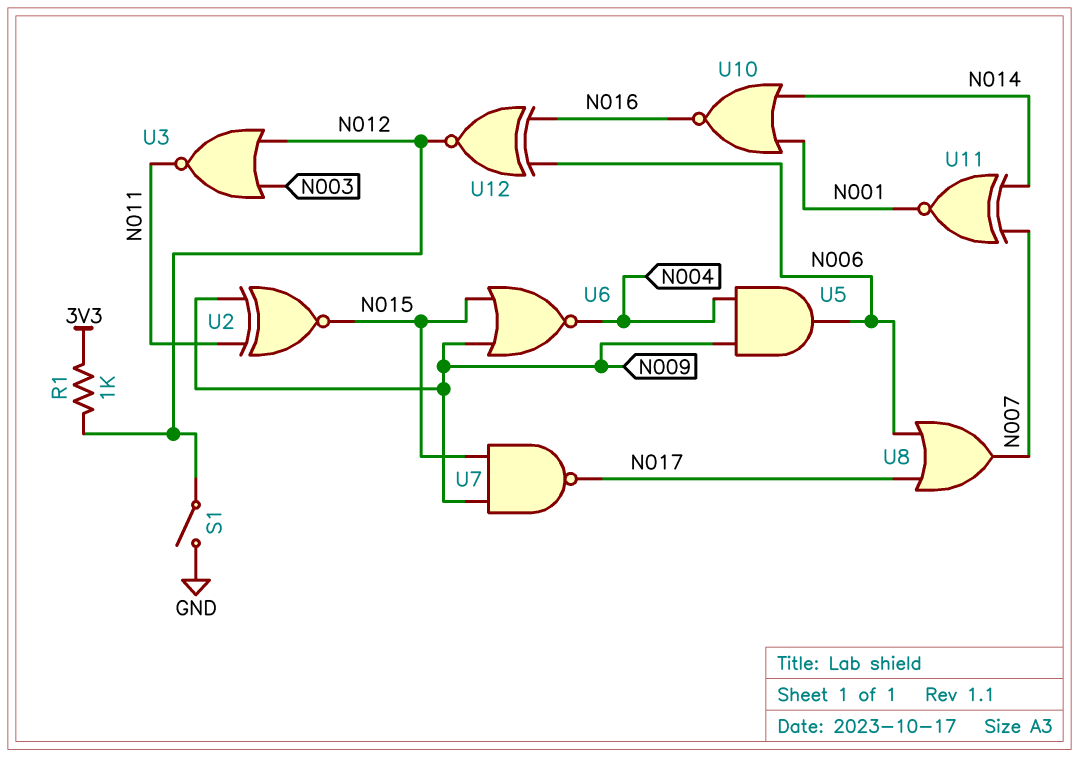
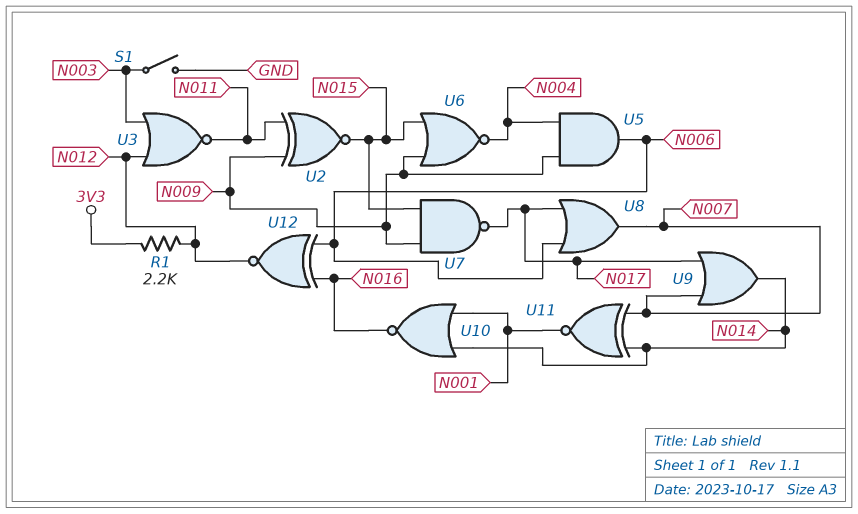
R1: 1k (3V3, N012) -> 2.2k (3V3, N012)
S1: switch (GND, N012) -> switch (GND, N003)
U9: none -> OR (in N007, in N017, out N014)

